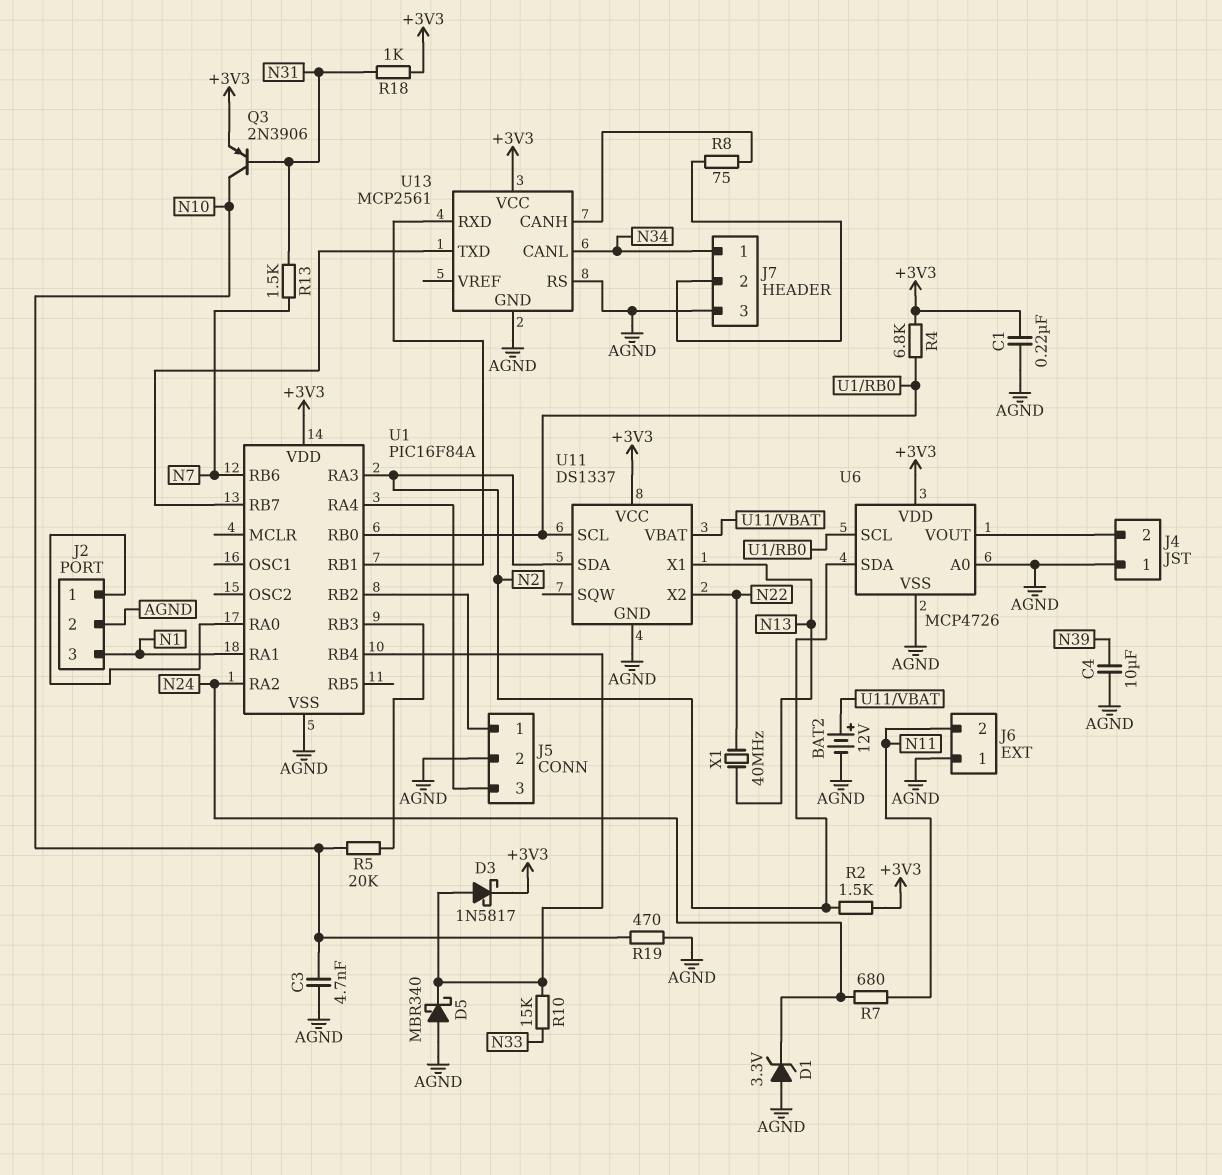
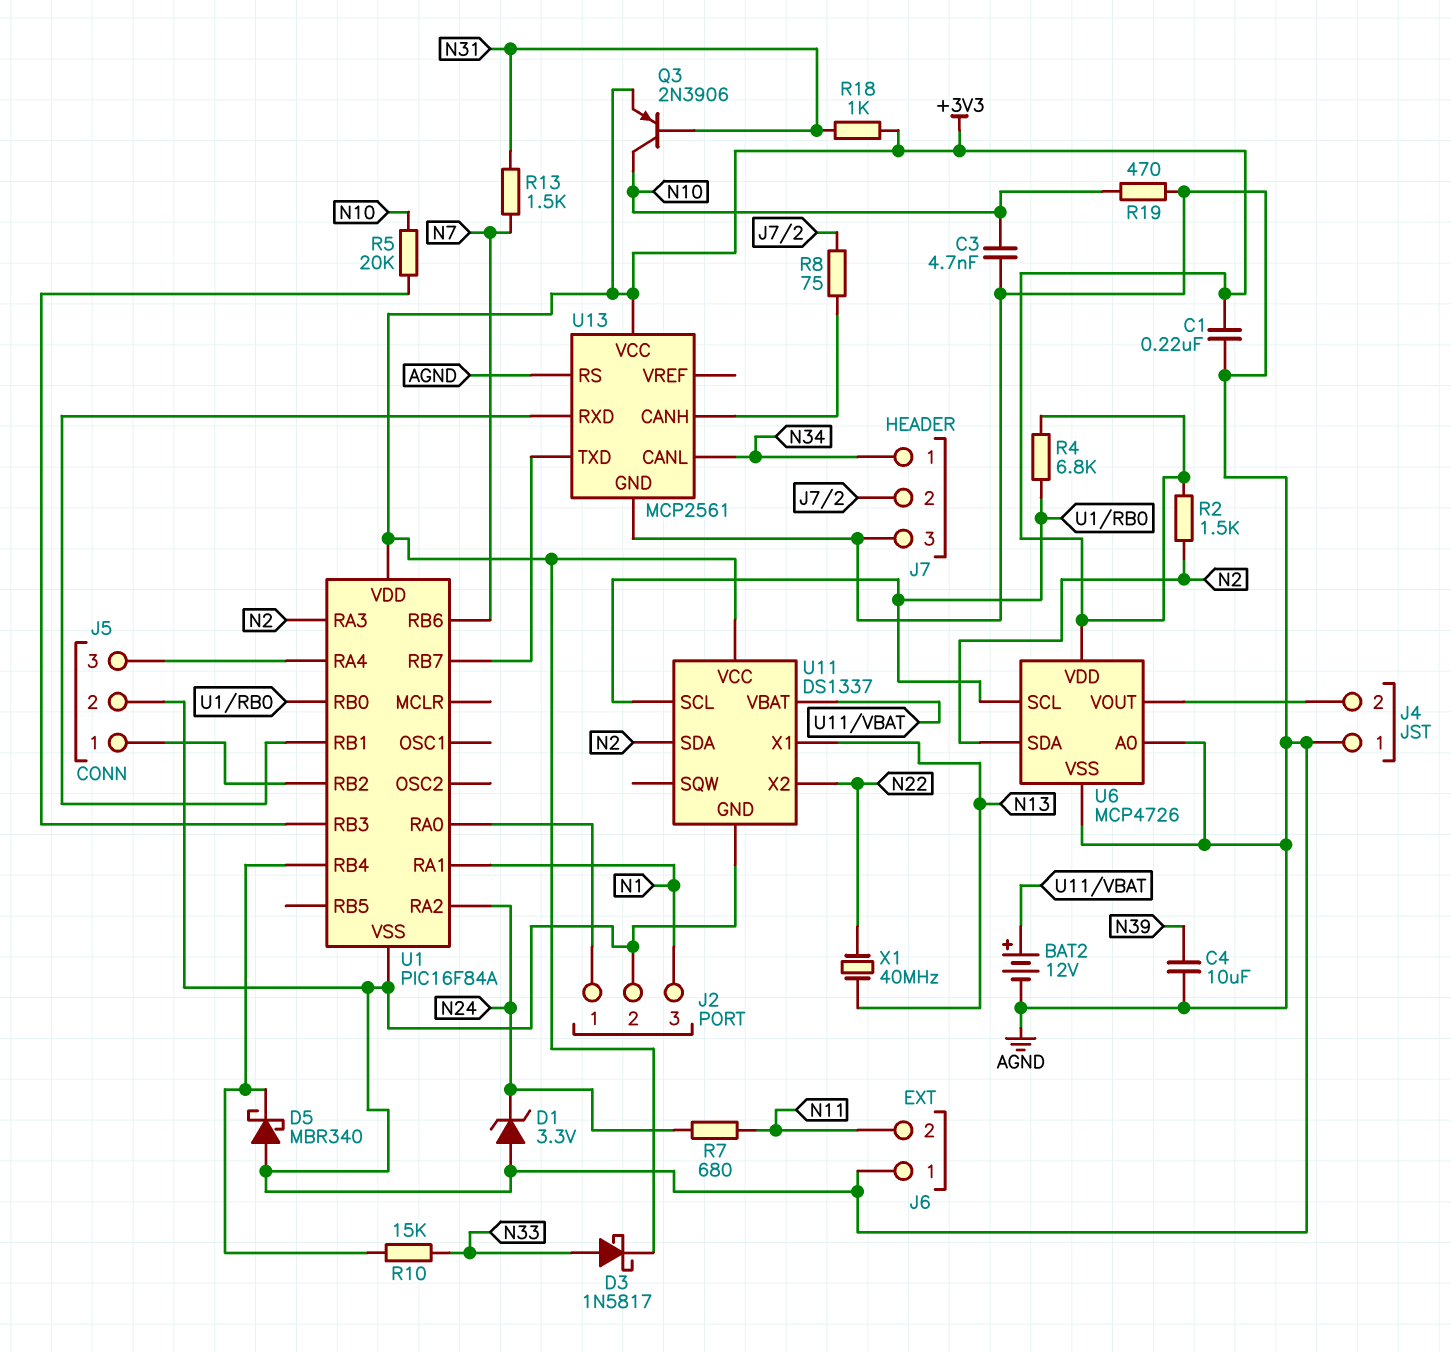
D3: schottky 1N5817 (A U1/RB4, K +3V3) -> schottky 1N5817 (A N33, K +3V3)

